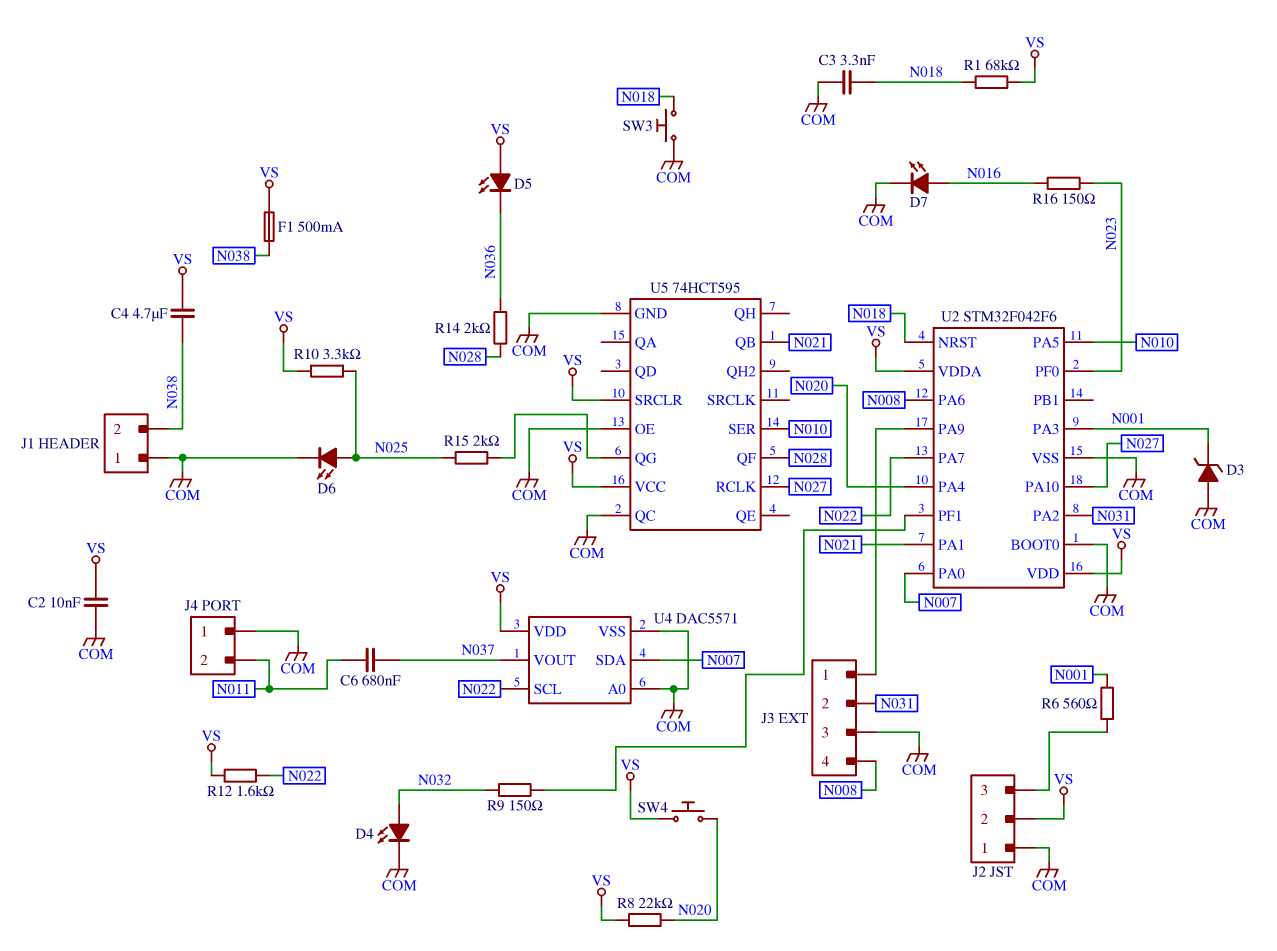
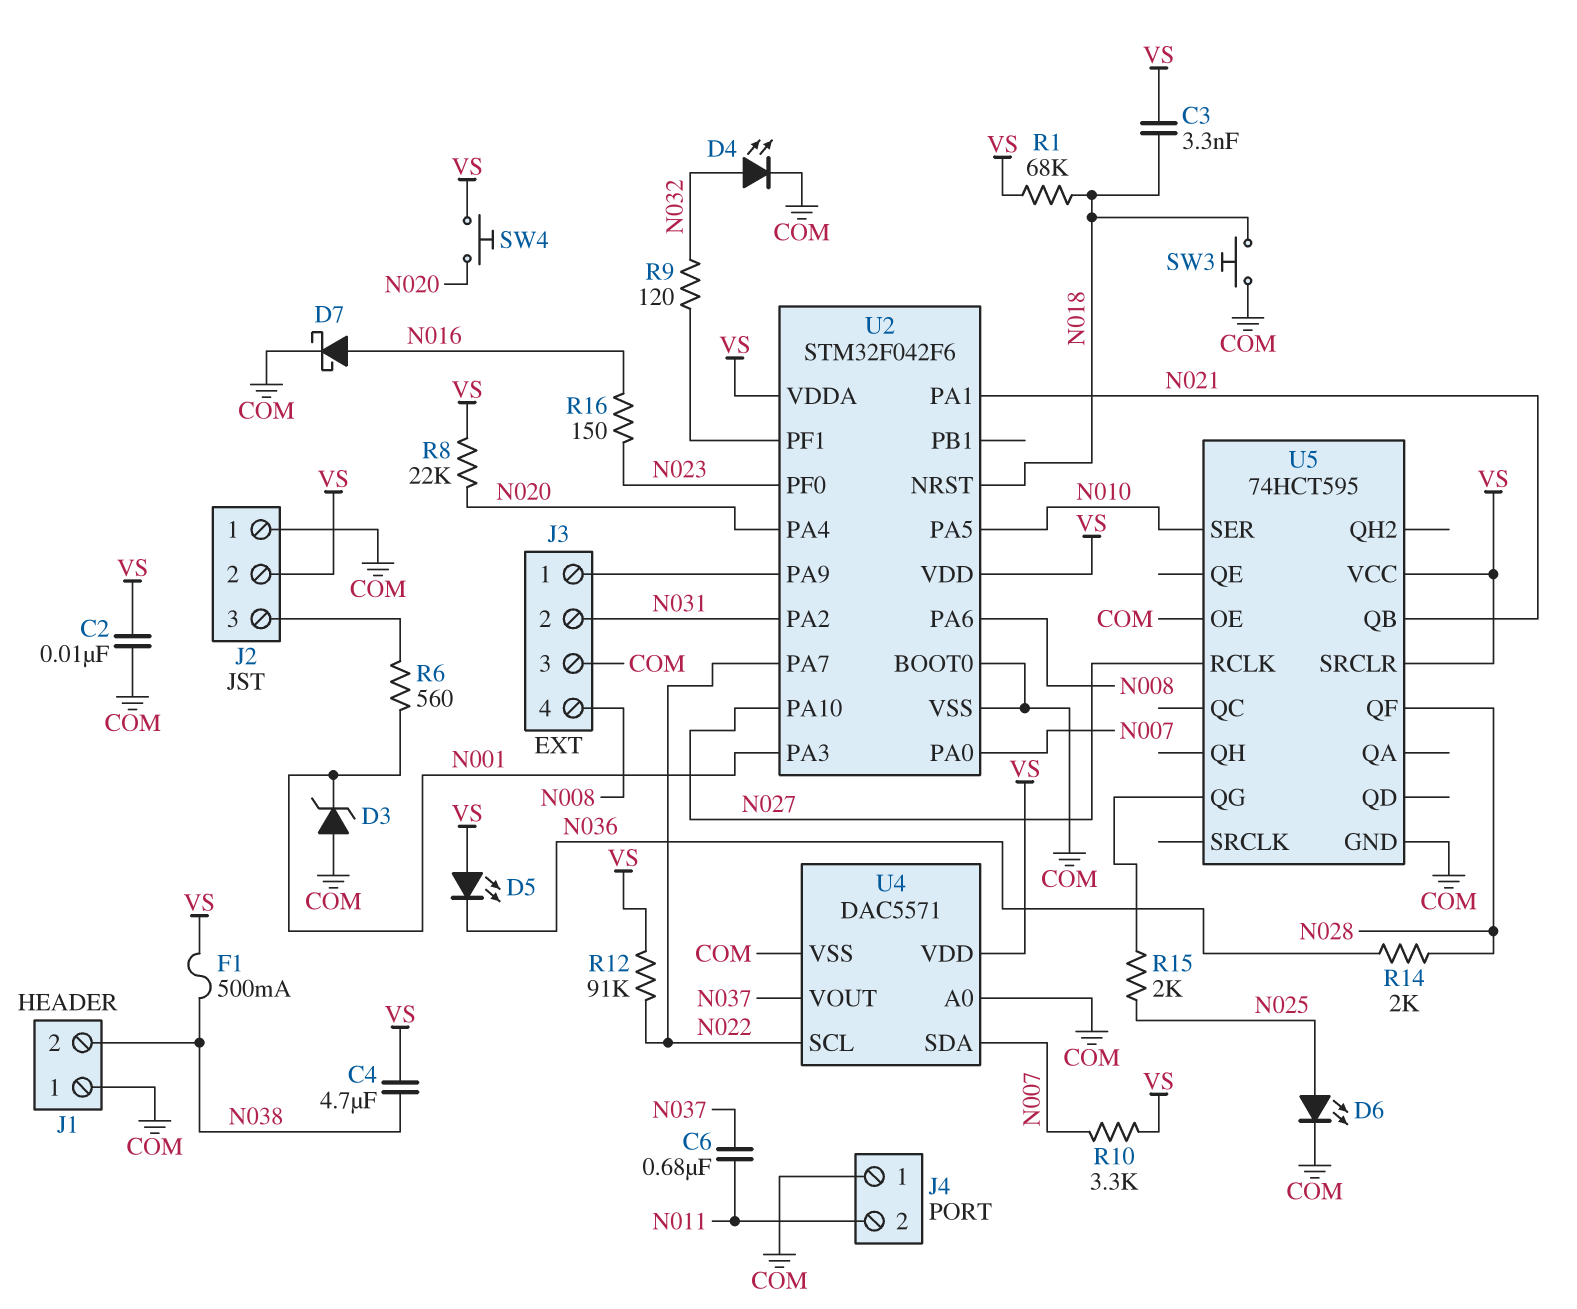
C3: 3.3nF (COM, N018) -> 3.3nF (N018, VS)
D7: LED (A N016, K COM) -> schottky (A N016, K COM)
R9: 150 (N032, U2/PF1) -> 120 (N032, U2/PF1)
R10: 3.3k (N025, VS) -> 3.3k (N007, VS)
R12: 1.6k (N022, VS) -> 91k (N022, VS)
U5 pin QC: COM -> none

